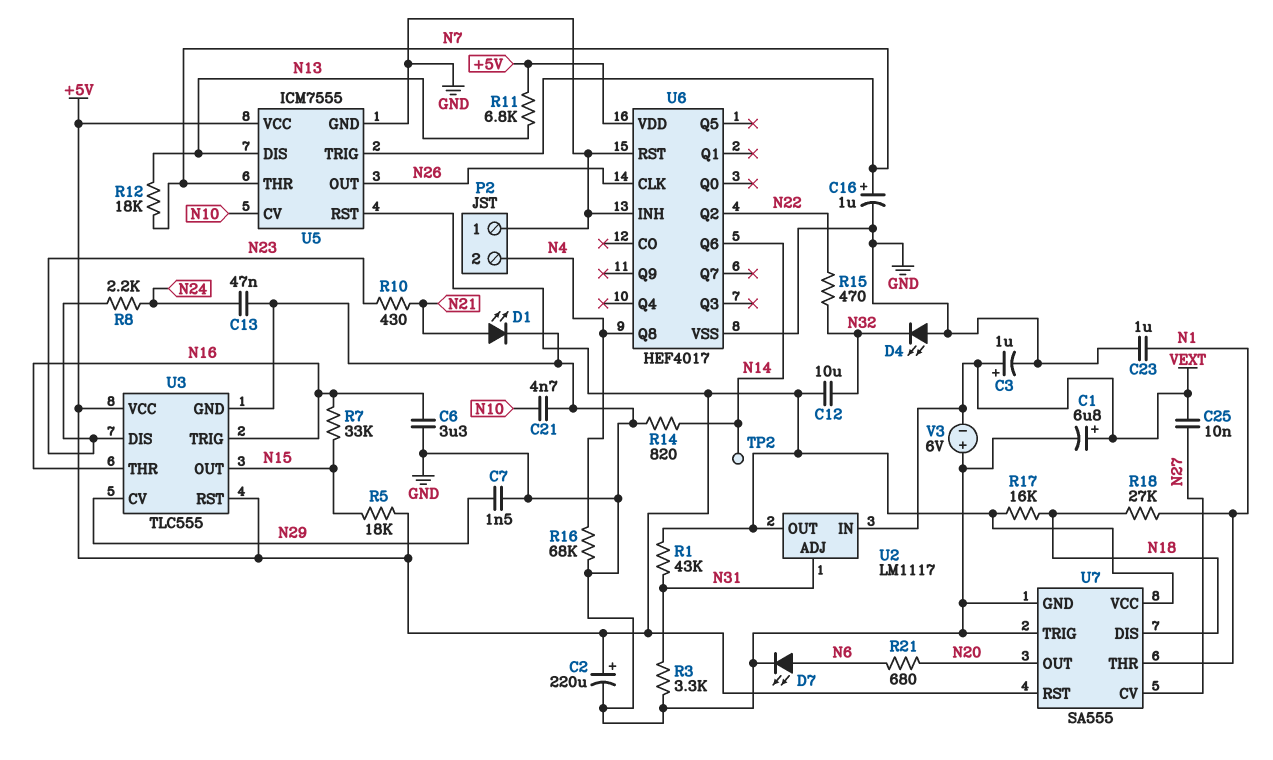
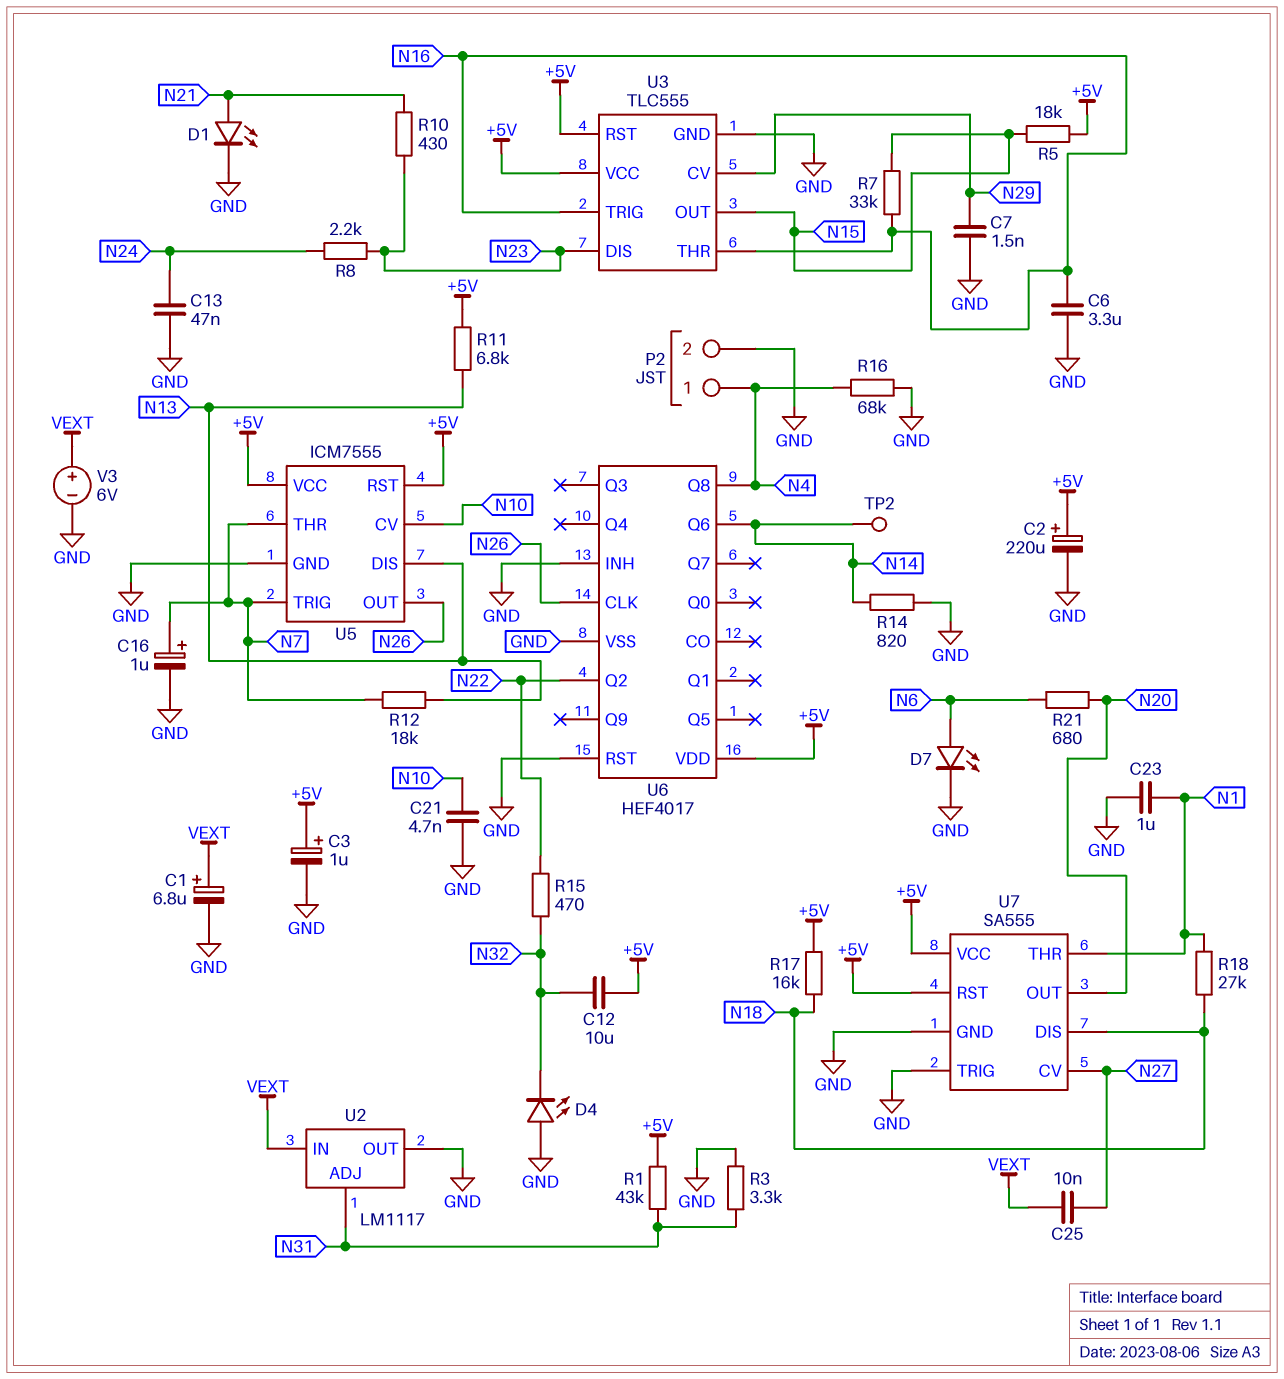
C3: 1uF (plus VEXT, minus GND) -> 1uF (plus +5V, minus GND)
P2 pin 1: GND -> N4
P2 pin 2: N4 -> GND
U2 pin OUT: +5V -> GND
V3: 6V (plus GND, minus VEXT) -> 6V (plus VEXT, minus GND)

